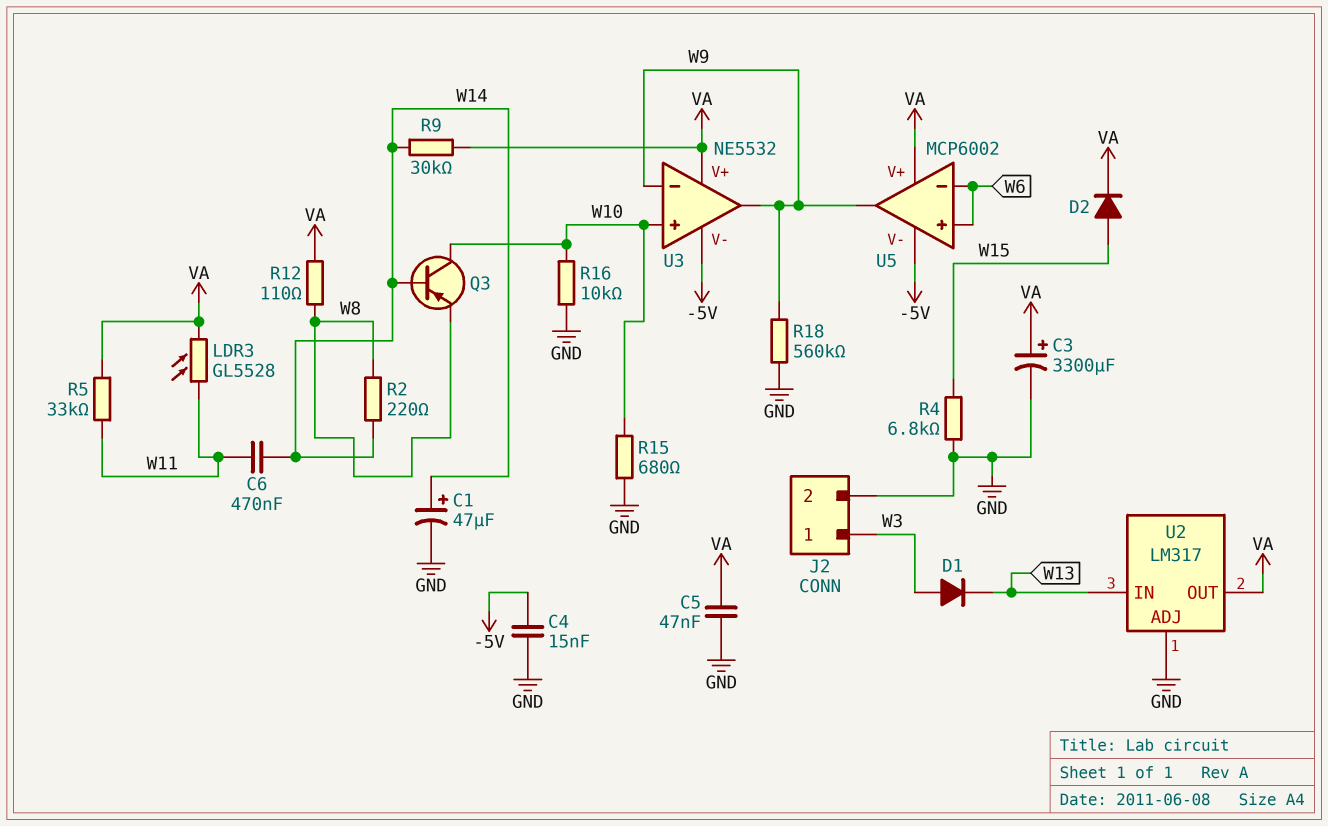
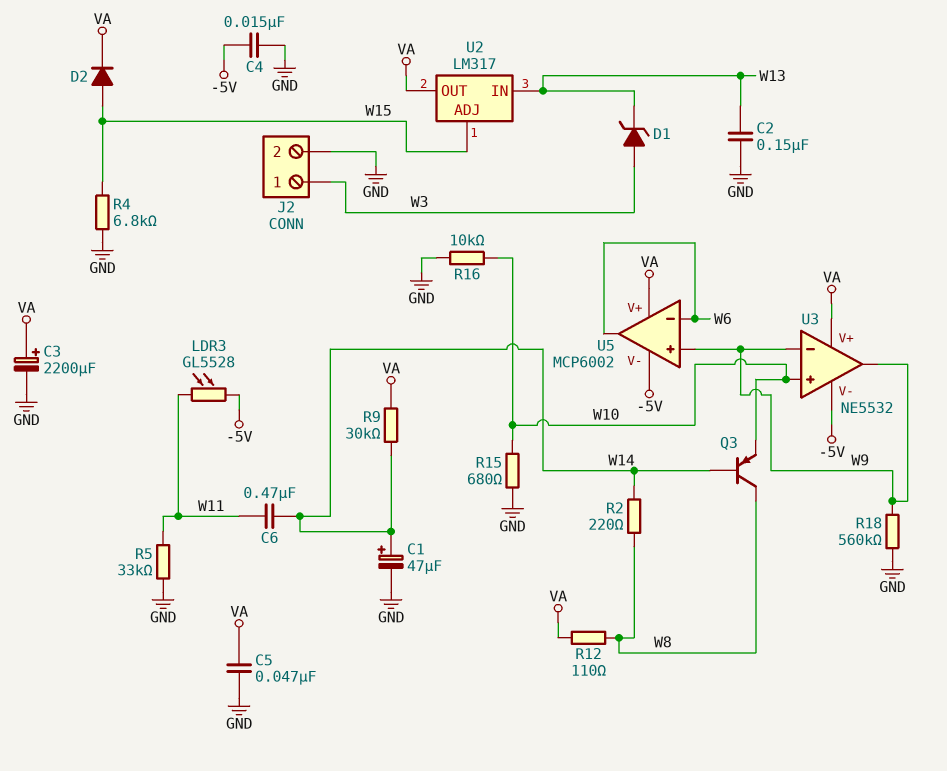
C2: none -> 150nF (GND, W13)
C3: 3300uF (plus VA, minus GND) -> 2200uF (plus VA, minus GND)
D1: diode (A W3, K W13) -> zener (A W3, K W13)
LDR3: GL5528 (VA, W11) -> GL5528 (-5V, W11)
Q3: PNP (B W14, C W10, E W8) -> PNP (B W14, C W8, E W10)
R5: 33k (VA, W11) -> 33k (GND, W11)
U2 pin ADJ: GND -> W15
U5 pin in+: W6 -> W9
U5 pin out: W9 -> W6

